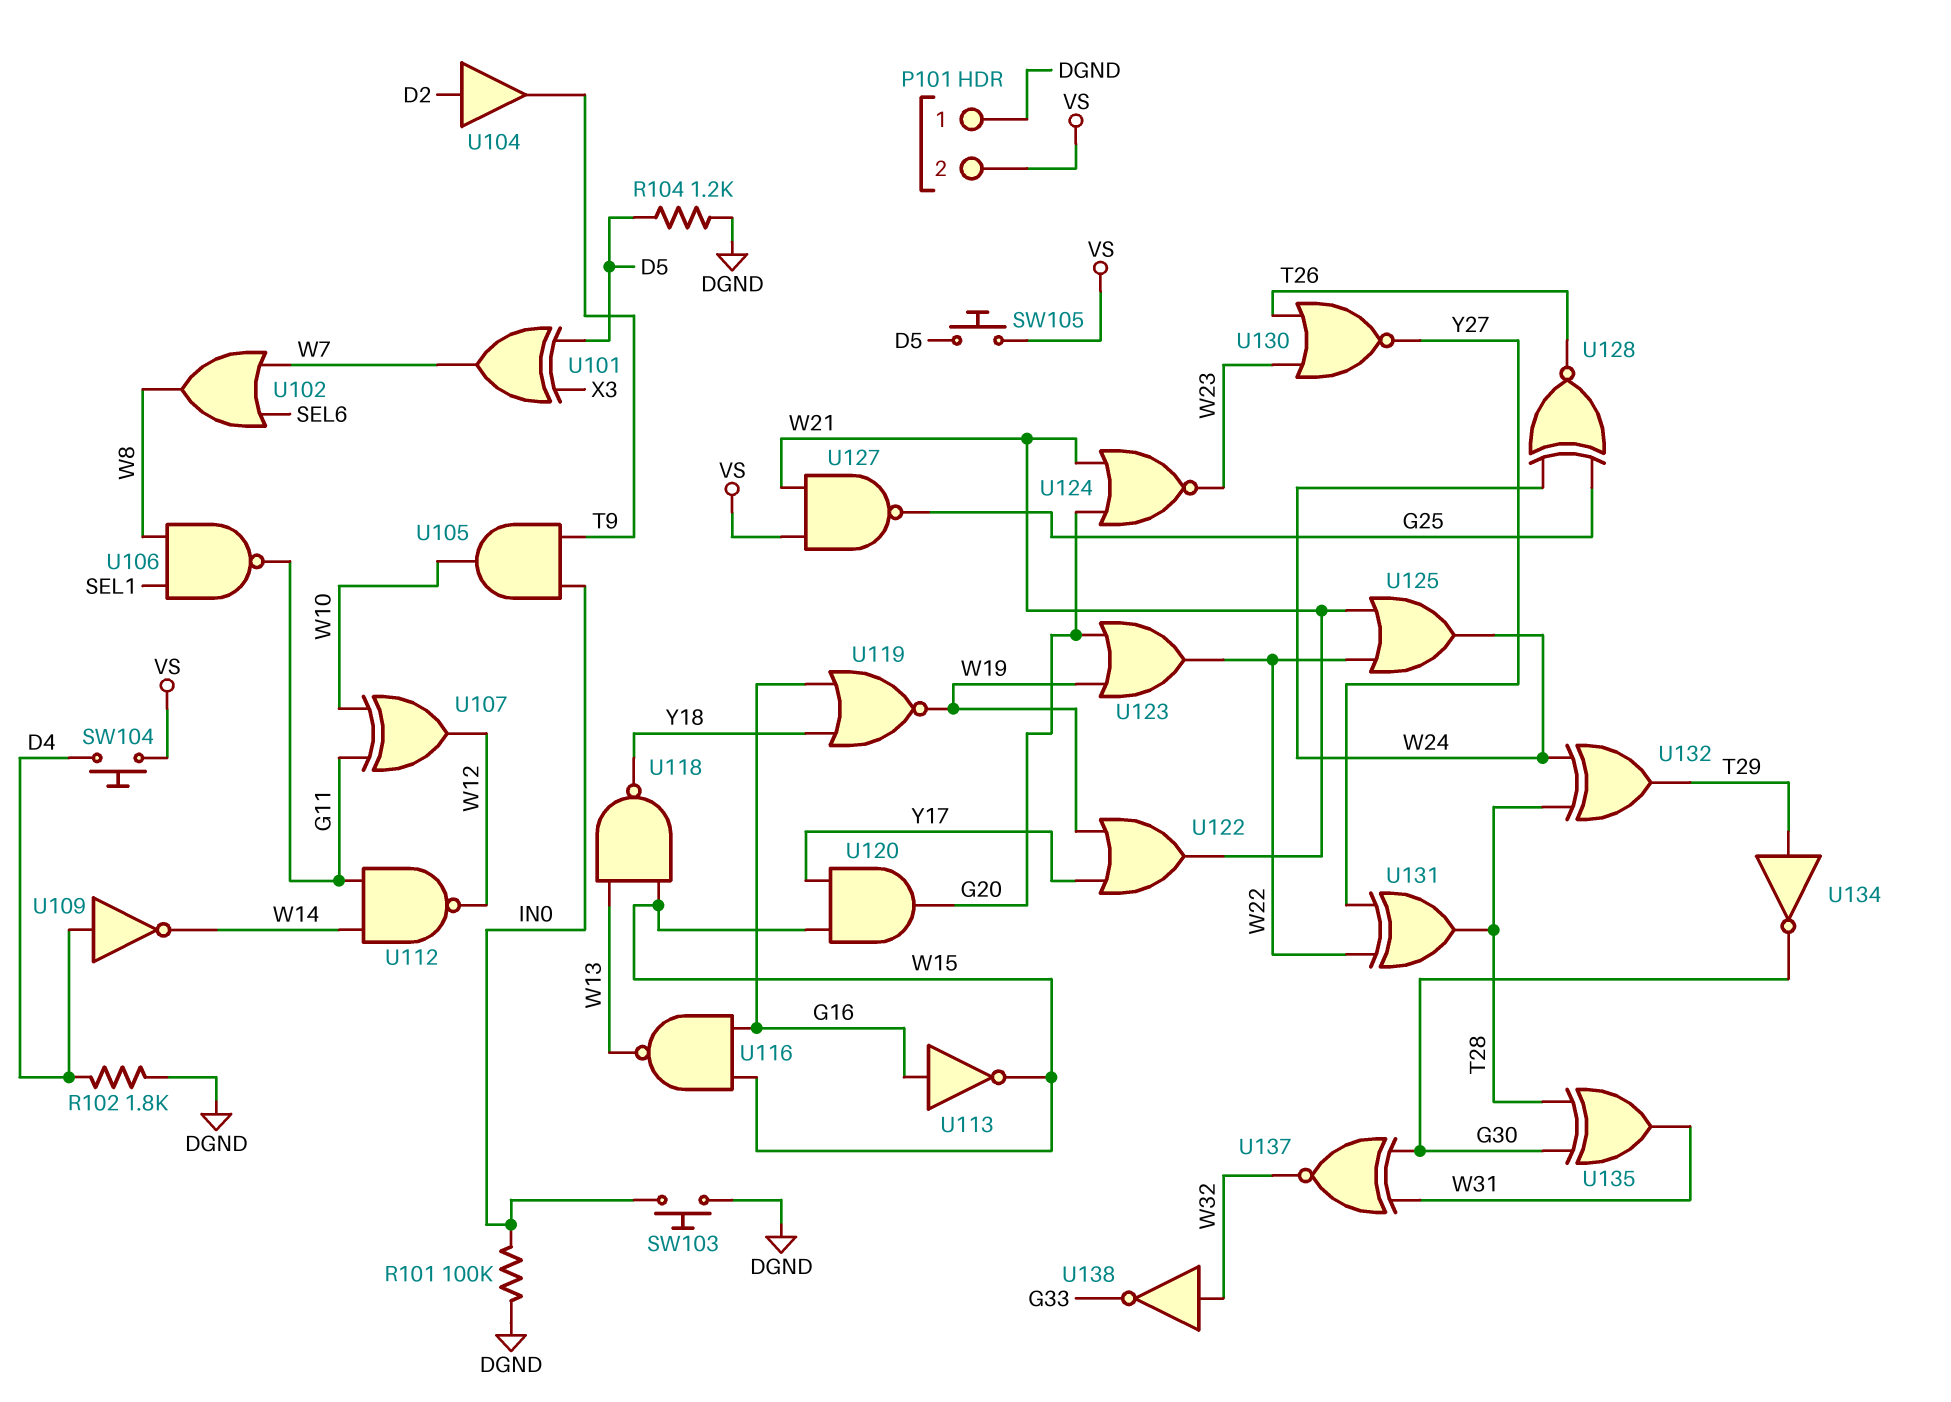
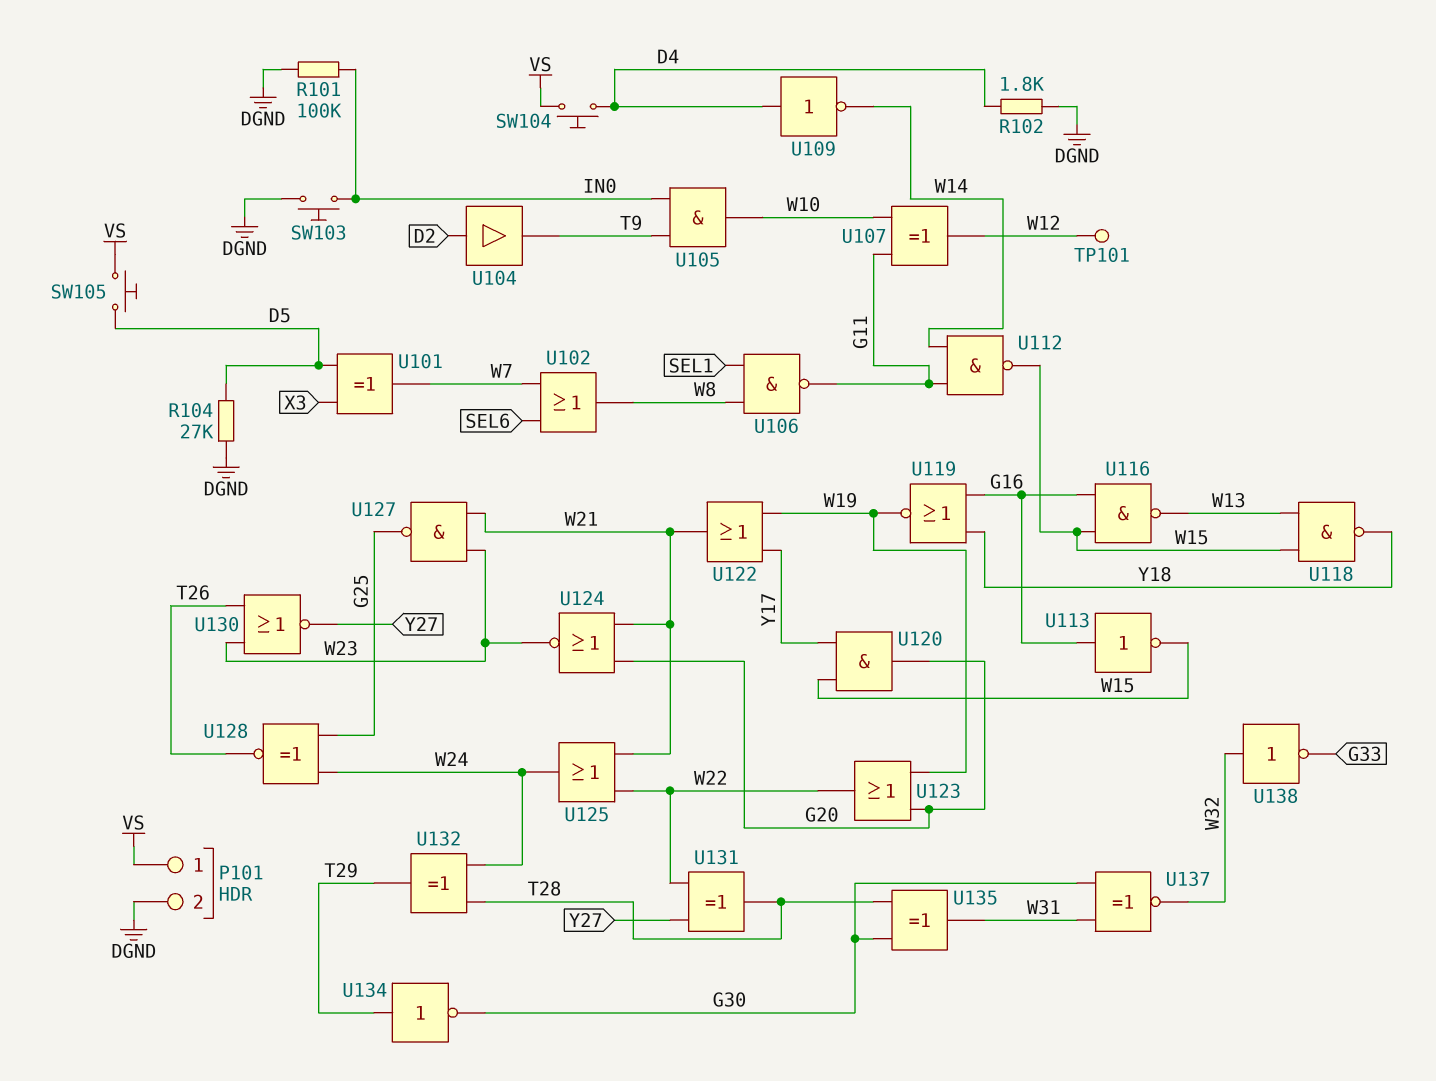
P101 pin 1: DGND -> VS
P101 pin 2: VS -> DGND
R104: 1.2k (D5, DGND) -> 27k (D5, DGND)
TP101: none -> test point (W12)
U112: NAND (in G11, in W14, out W12) -> NAND (in G11, in W14, out W15)
U127: NAND (in VS, in W21, out G25) -> NAND (in W21, in W23, out G25)

